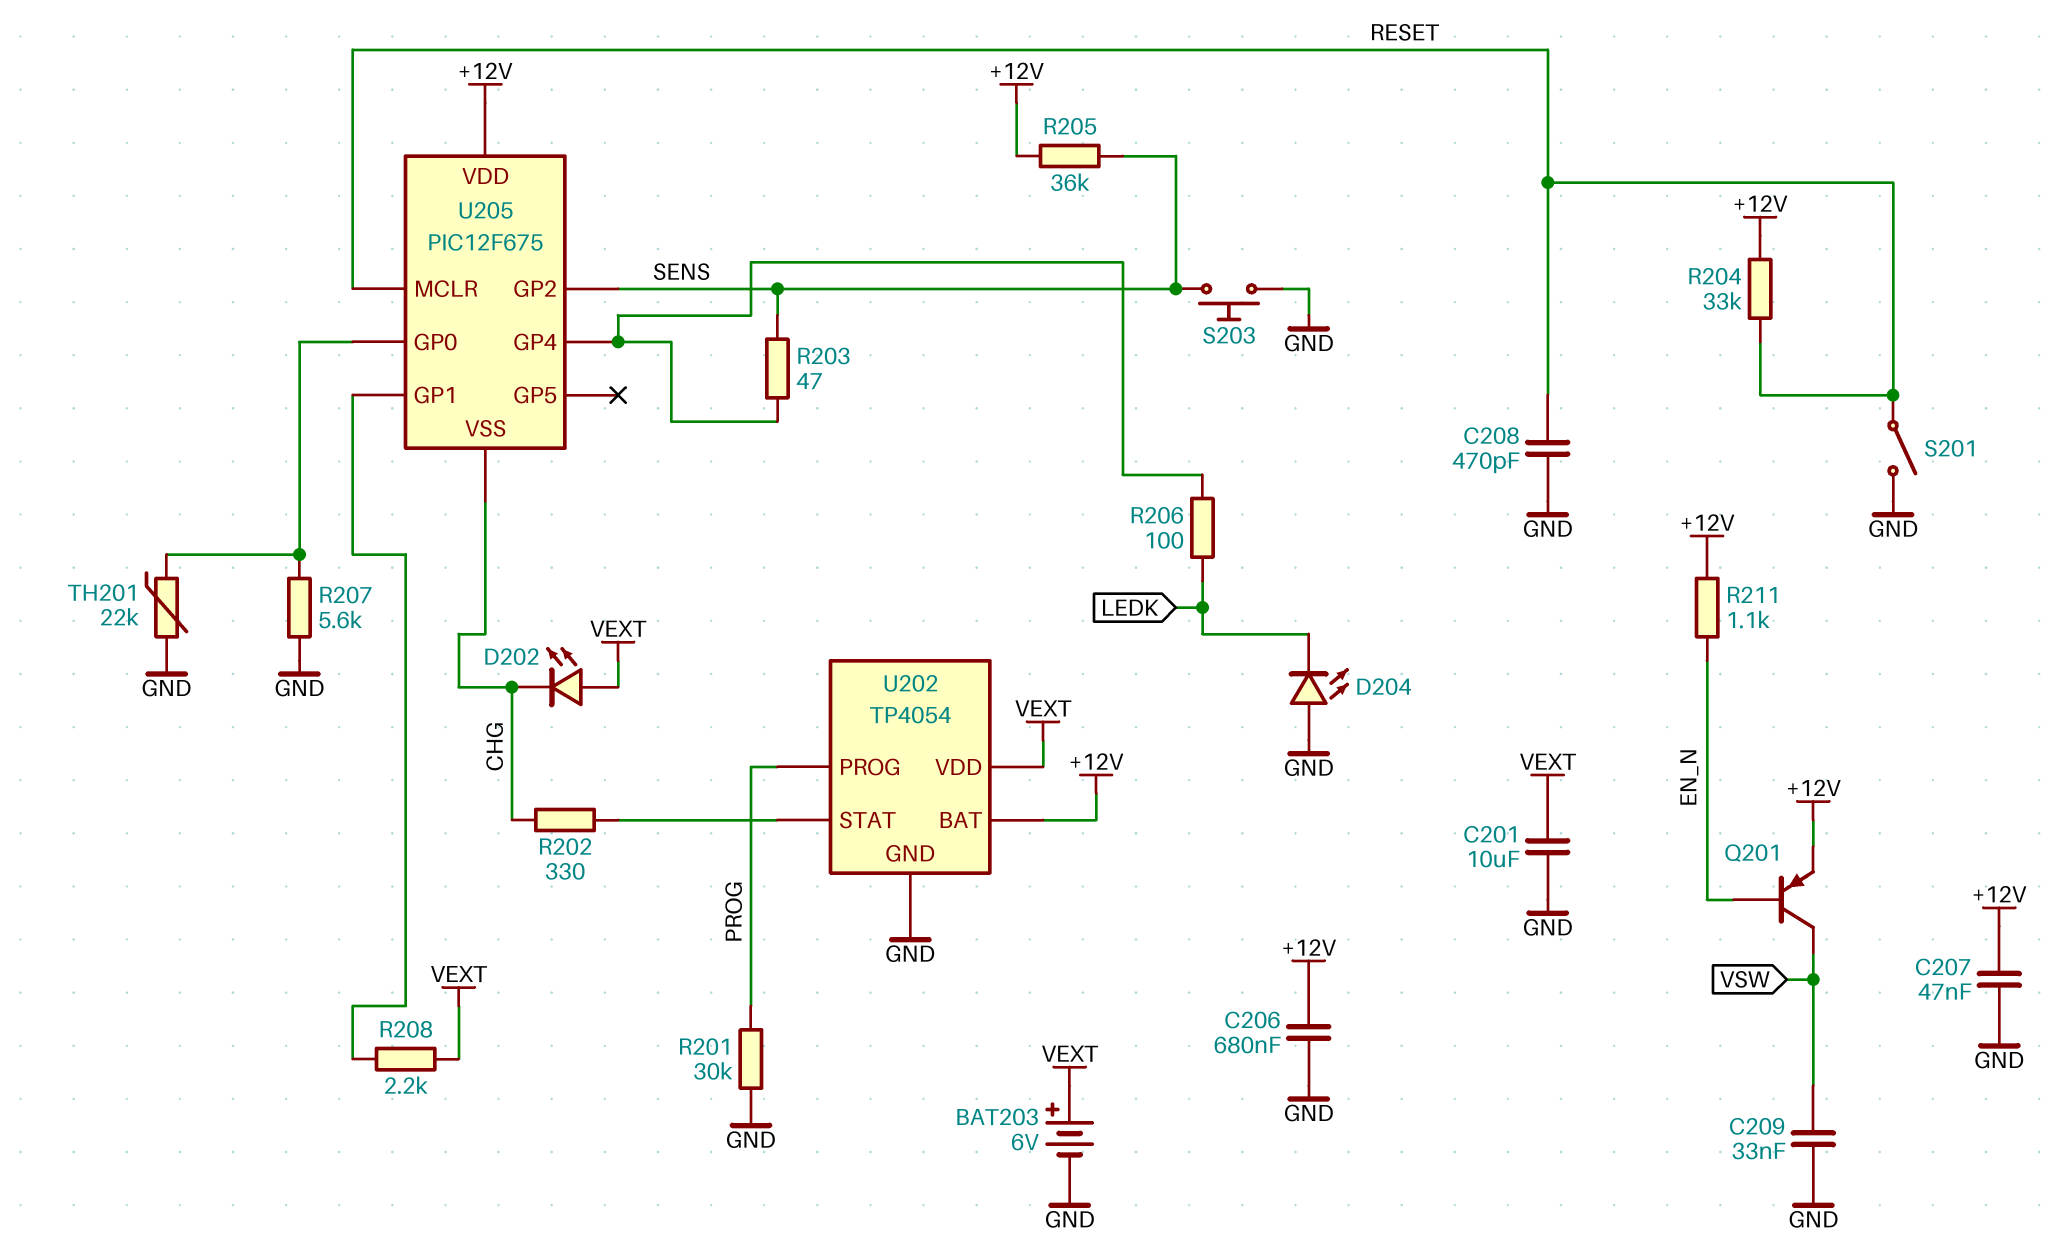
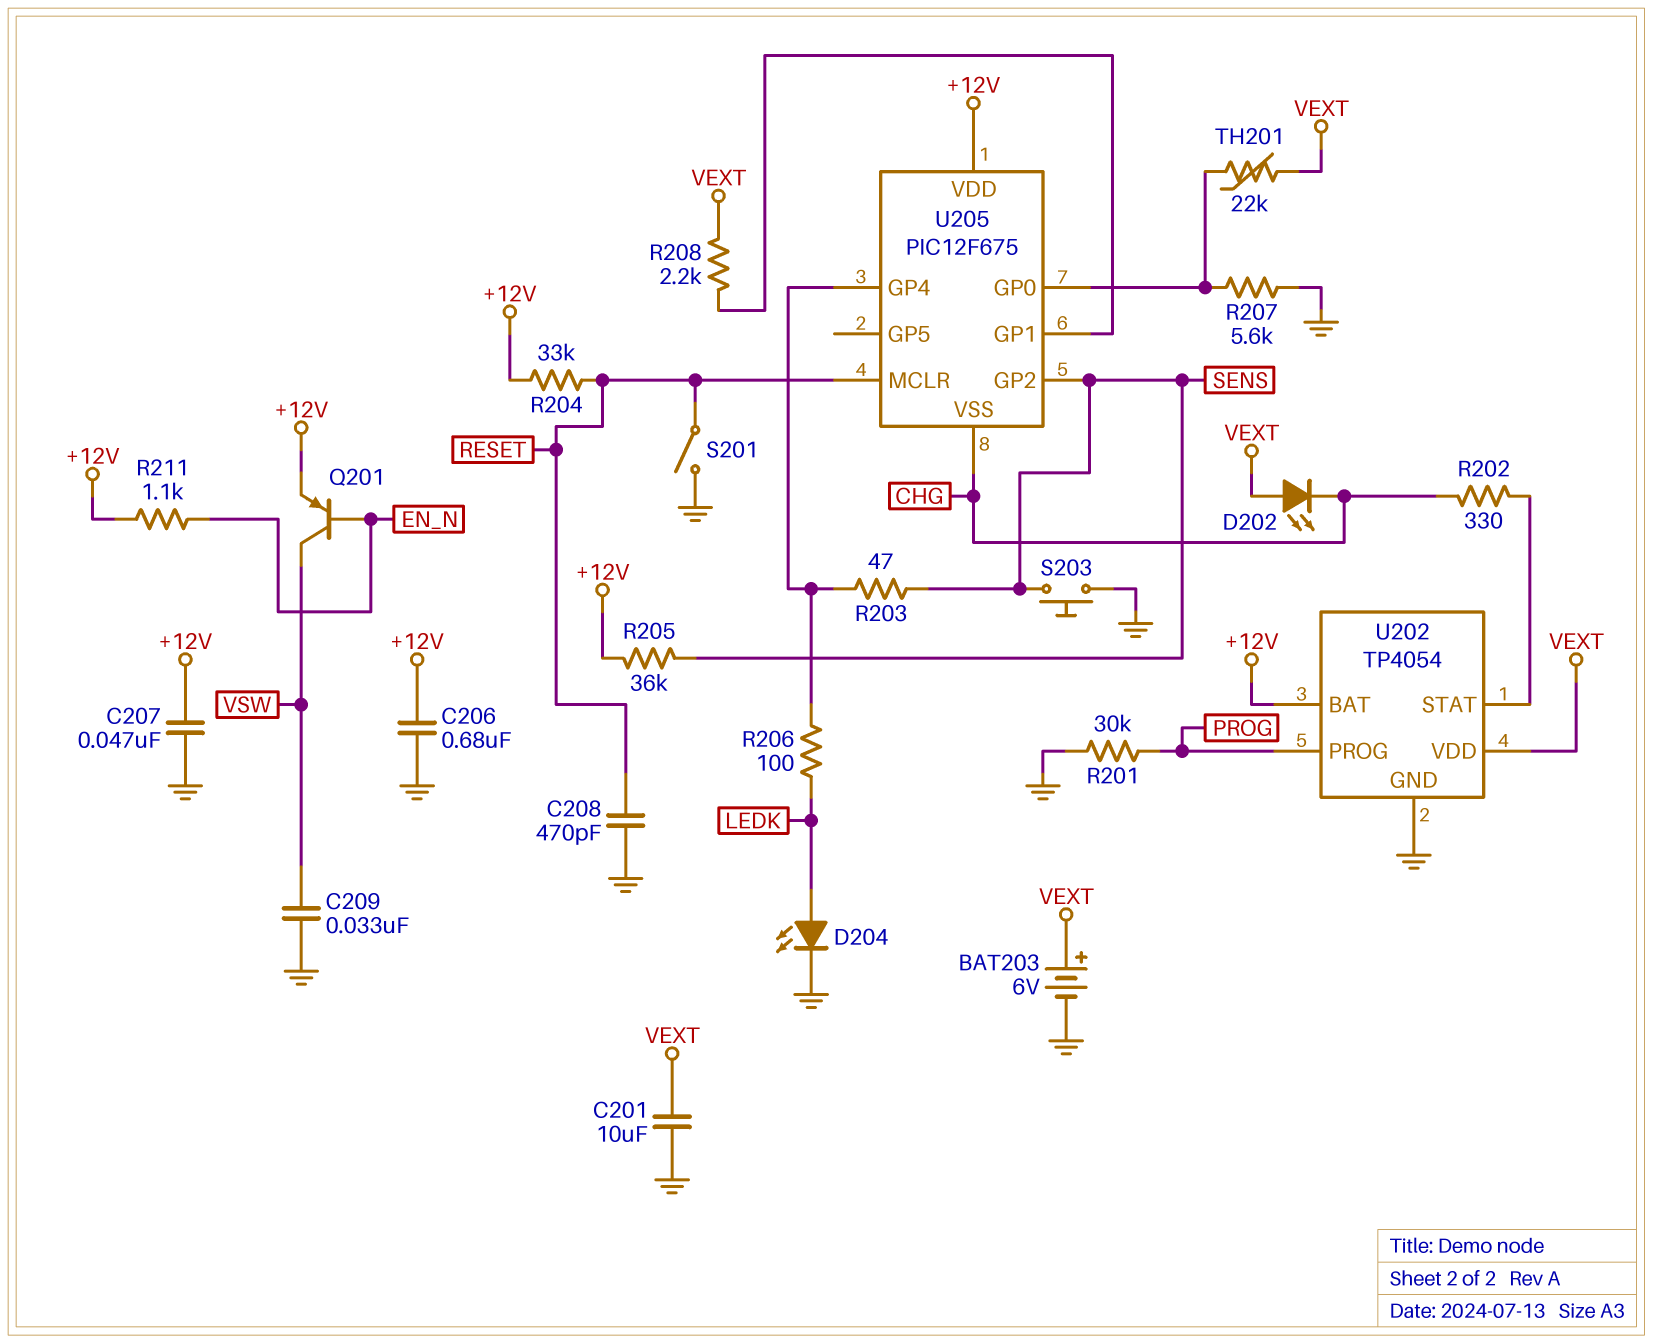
D204: LED (A GND, K LEDK) -> LED (A LEDK, K GND)
TH201: 22k (GND, U205/GP0) -> 22k (U205/GP0, VEXT)

